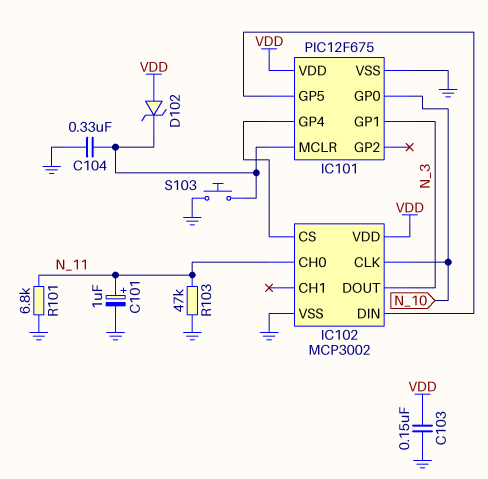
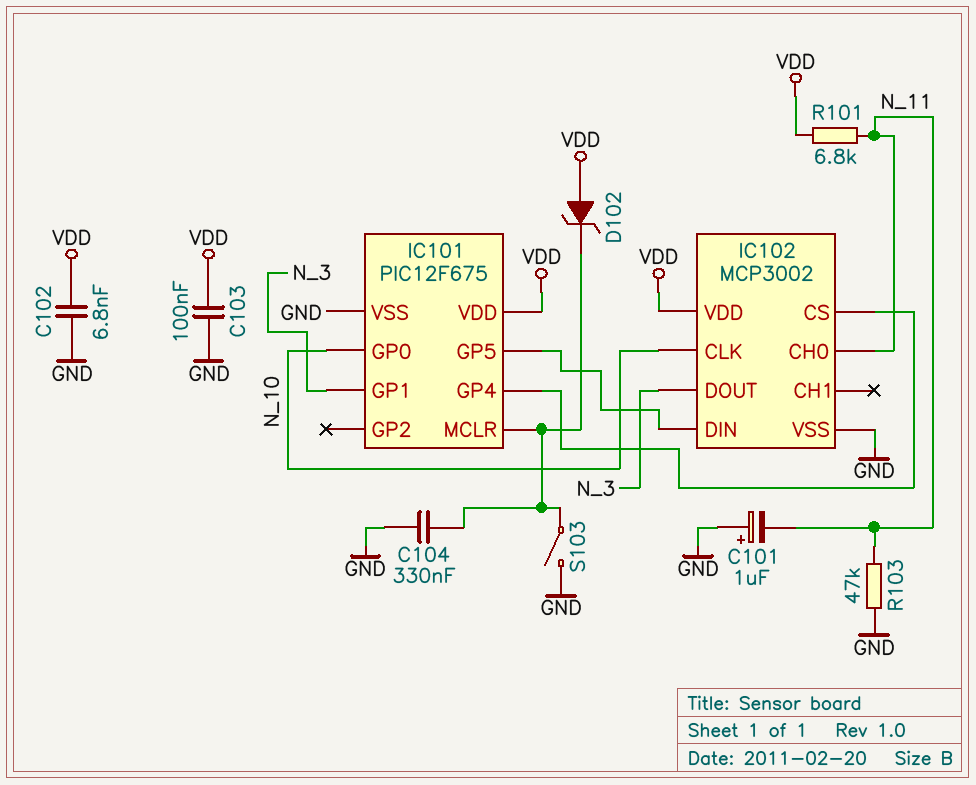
C101: 1uF (plus N_11, minus GND) -> 1uF (plus GND, minus N_11)
C102: none -> 6.8nF (GND, VDD)
C103: 150nF (GND, VDD) -> 100nF (GND, VDD)
R101: 6.8k (GND, N_11) -> 6.8k (N_11, VDD)
S103: button (GND, IC101/MCLR) -> switch (GND, IC101/MCLR)

